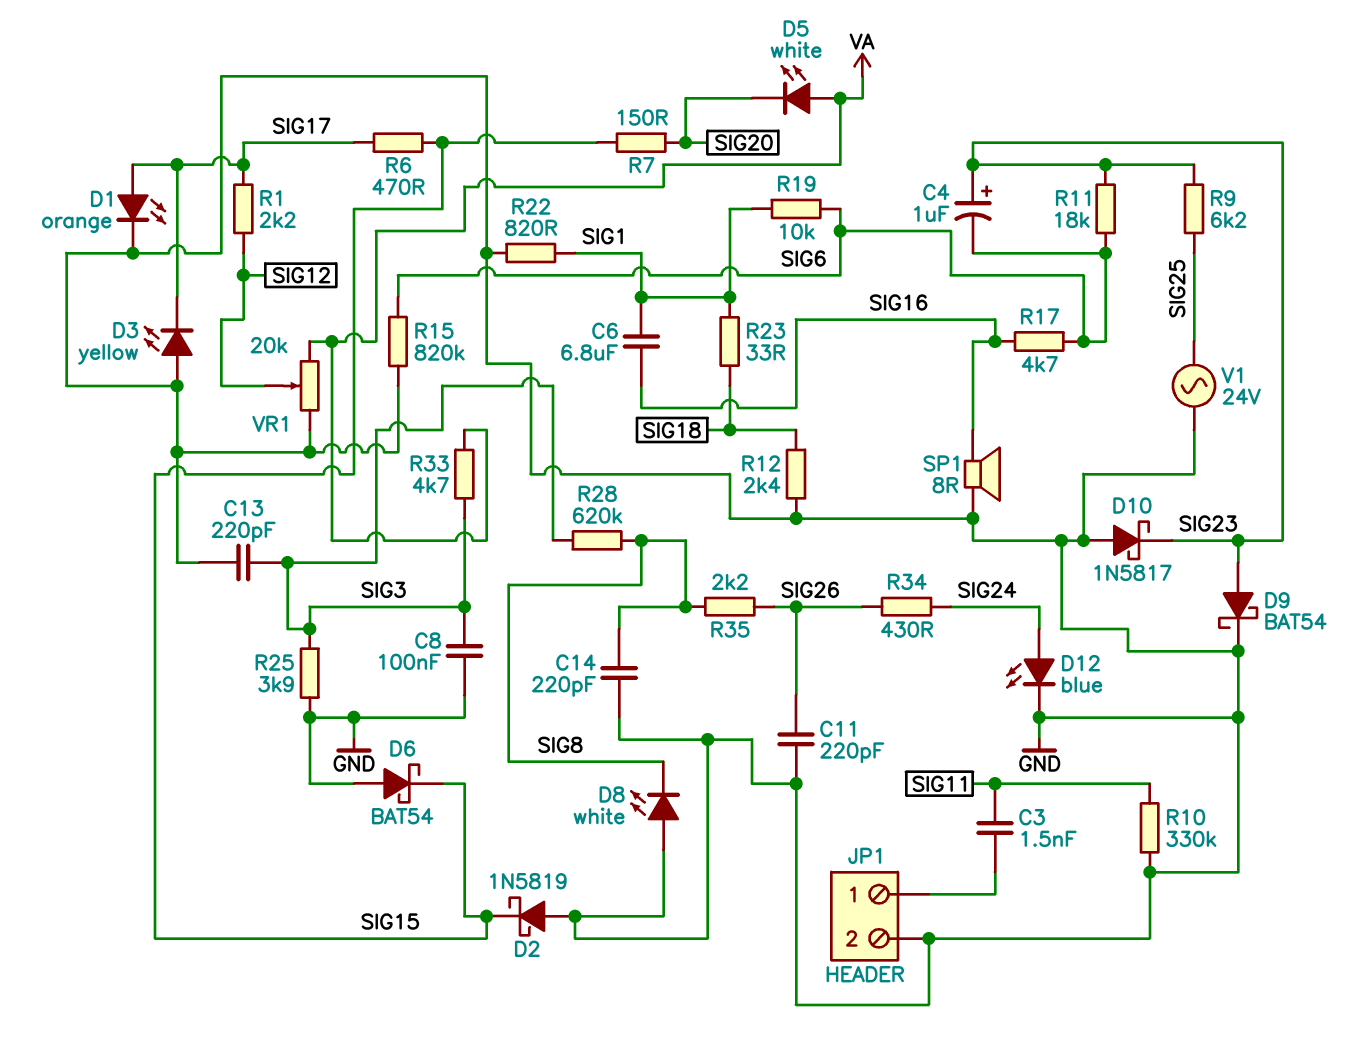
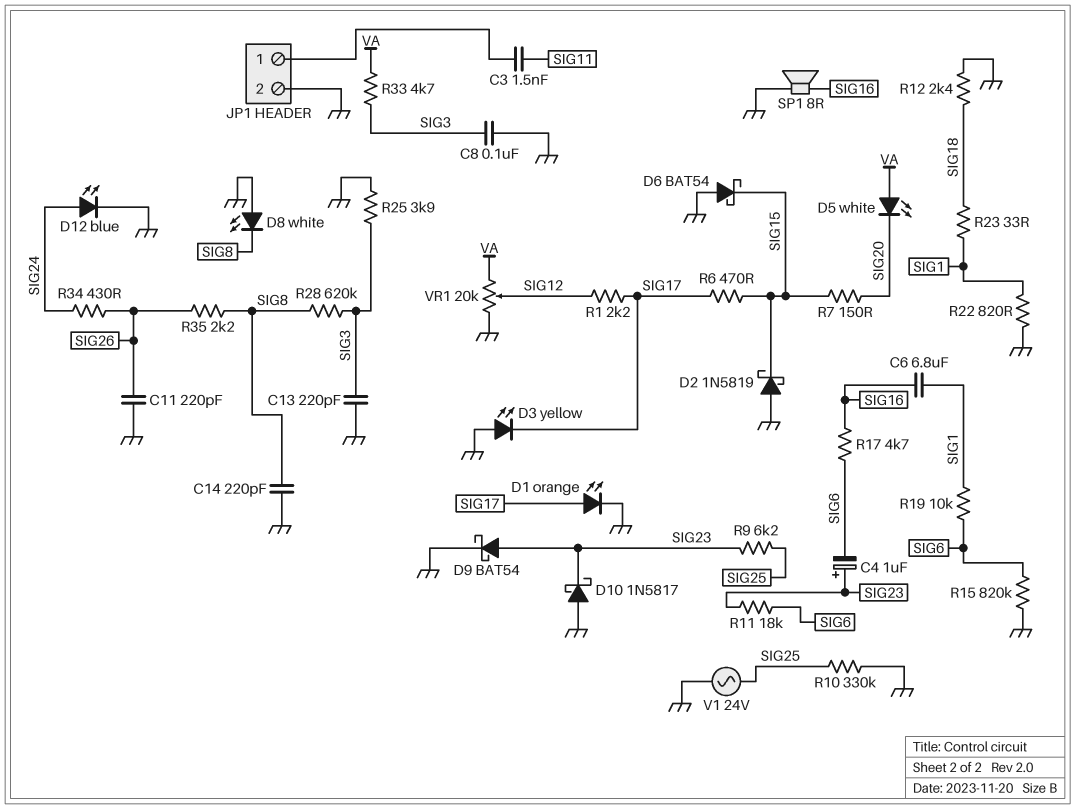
R10: 330k (GND, SIG11) -> 330k (GND, SIG25)

